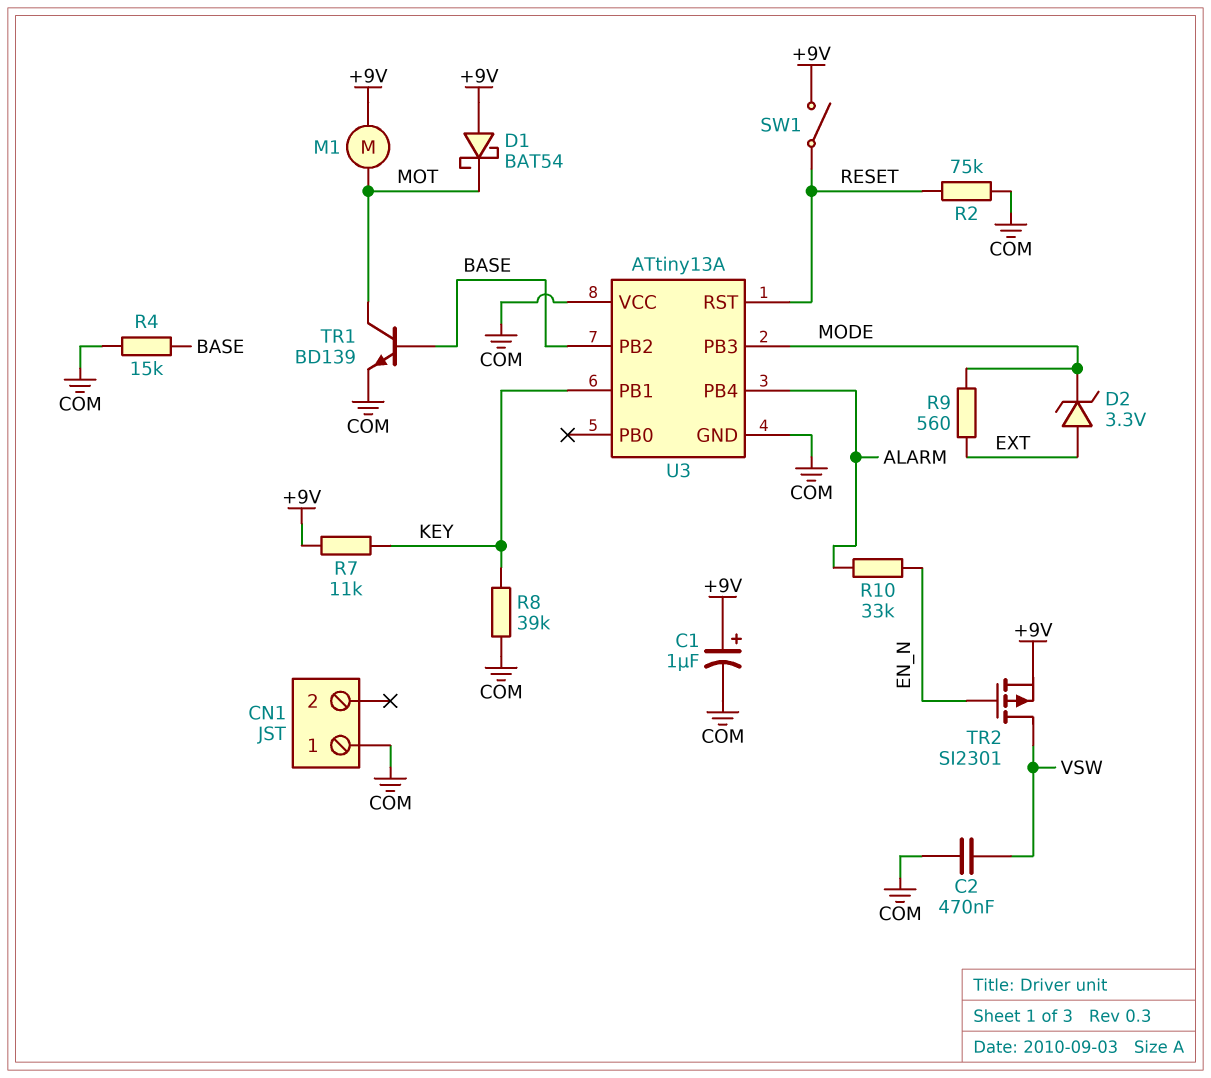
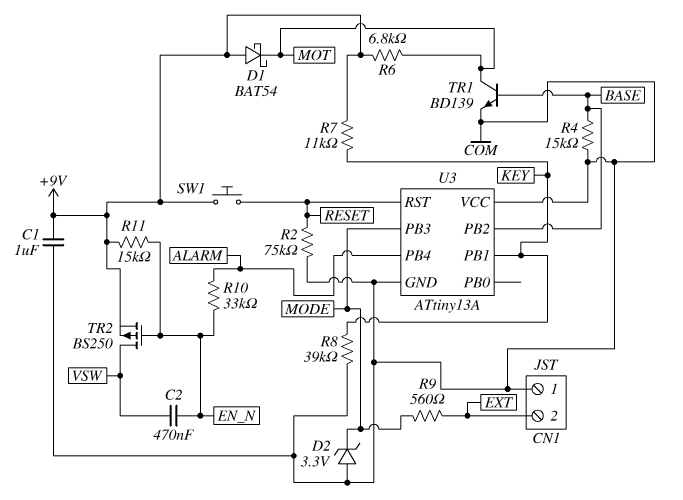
C1: 1uF (plus +9V, minus COM) -> 1uF (+9V, COM)
C2: 470nF (COM, VSW) -> 470nF (EN_N, VSW)
CN1 pin 2: none -> EXT
D2: zener 3.3V (A EXT, K MODE) -> zener 3.3V (A COM, K MODE)
M1: motor (+9V, MOT) -> none
R6: none -> 6.8k (+9V, MOT)
R11: none -> 15k (+9V, EN_N)
SW1: switch (+9V, RESET) -> button (+9V, RESET)
TR2: PMOS SI2301 (G EN_N, D VSW, S +9V) -> PMOS BS250 (G EN_N, D VSW, S +9V)

